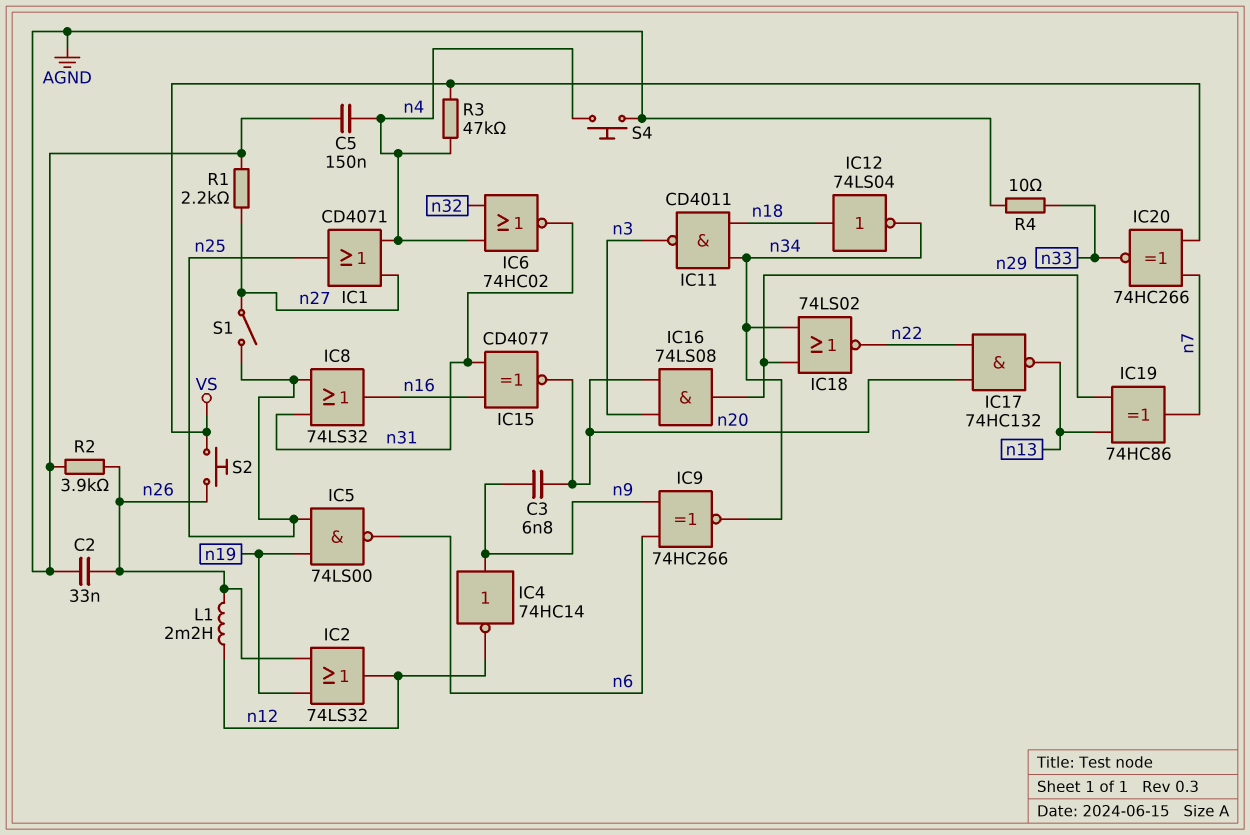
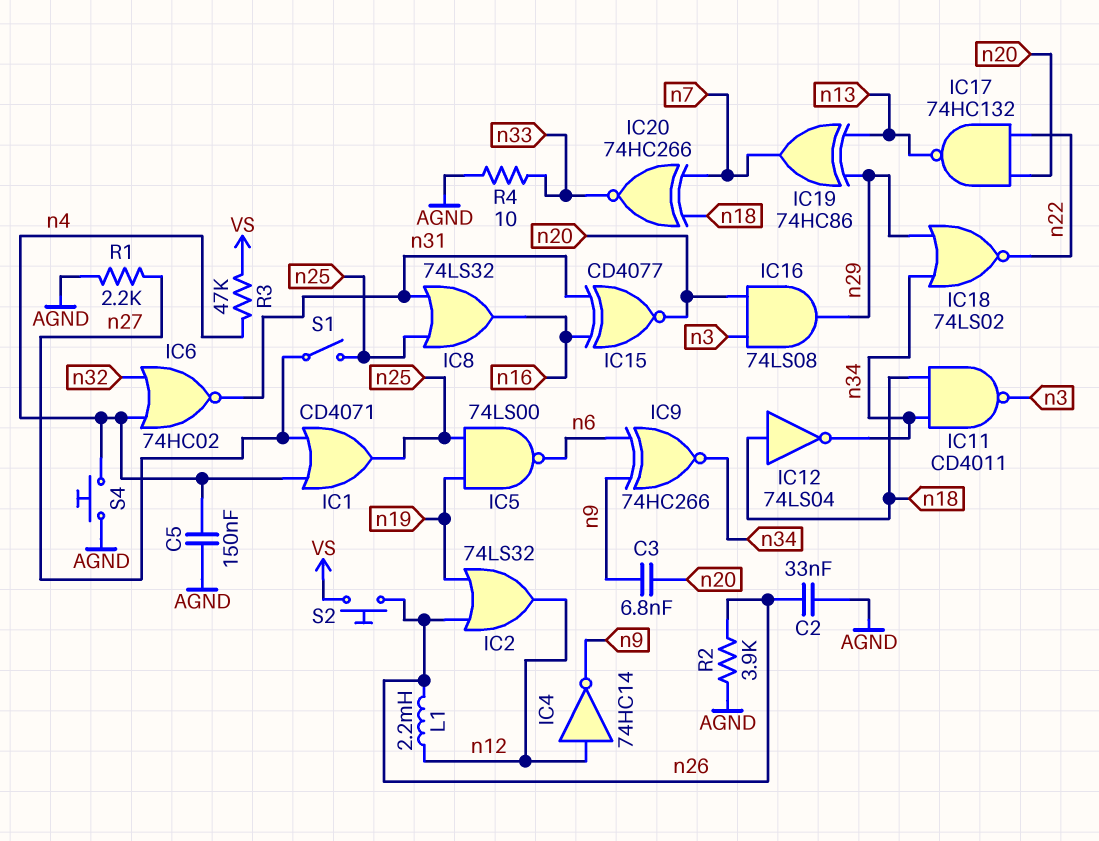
IC4: NOT 74HC14 (in n9, out n12) -> NOT 74HC14 (in n12, out n9)
IC20: XNOR 74HC266 (in VS, in n7, out n33) -> XNOR 74HC266 (in n7, in n18, out n33)

